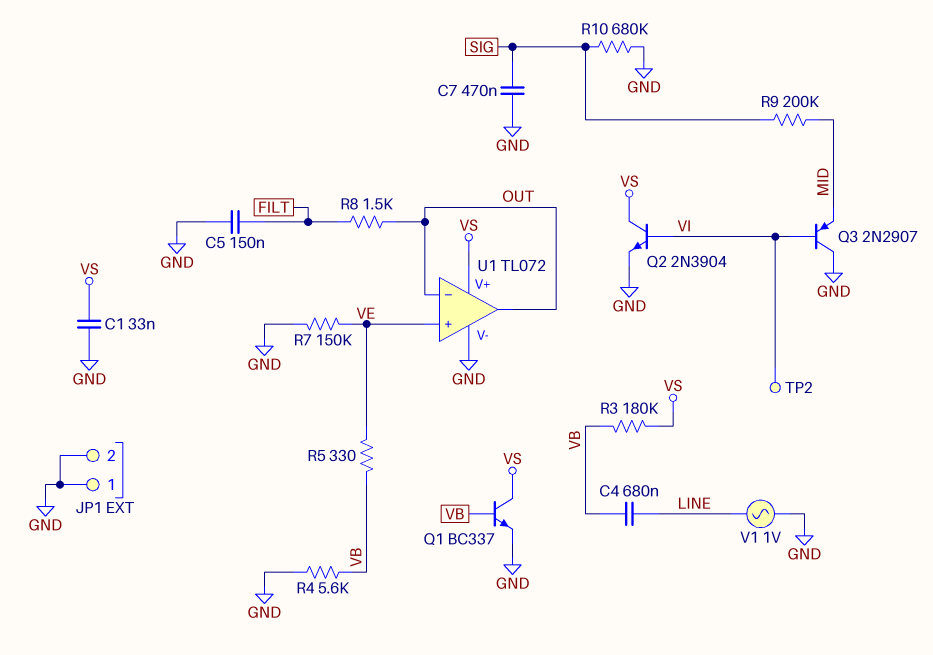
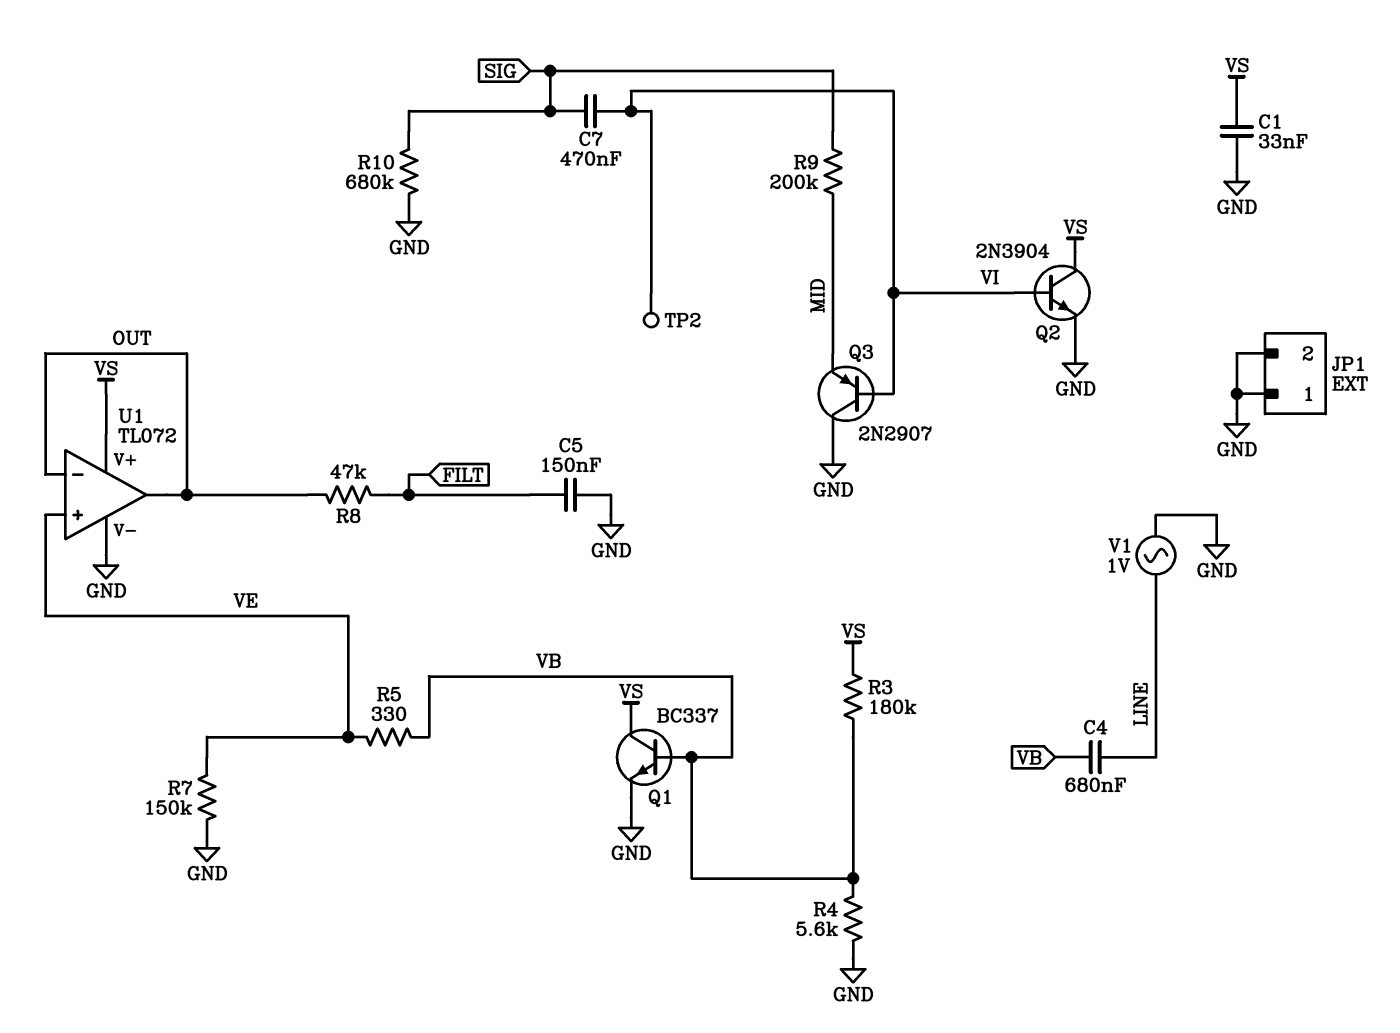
C7: 470nF (GND, SIG) -> 470nF (SIG, VI)
R8: 1.5k (FILT, OUT) -> 47k (FILT, OUT)

